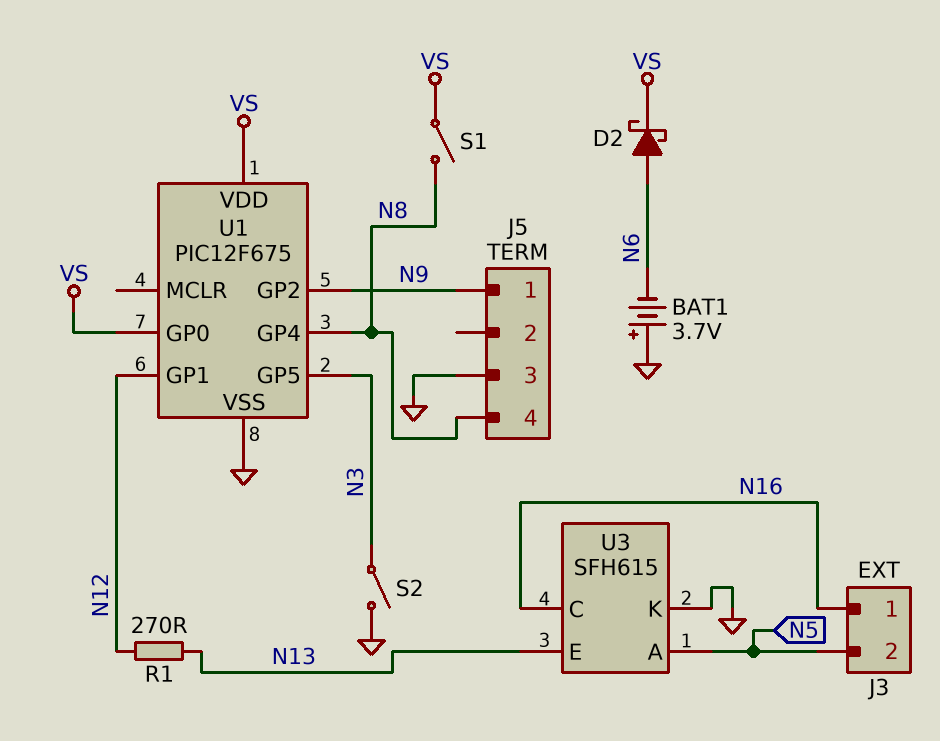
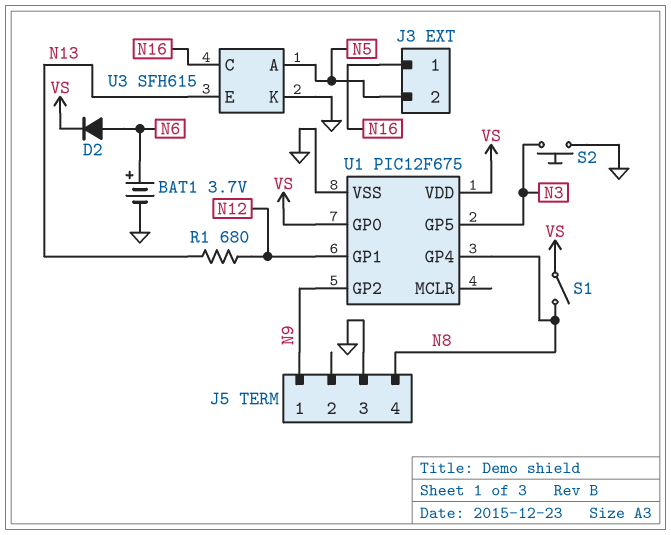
BAT1: 3.7V (plus GND, minus N6) -> 3.7V (plus N6, minus GND)
D2: schottky (A N6, K VS) -> diode (A N6, K VS)
R1: 270 (N12, N13) -> 680 (N12, N13)
S2: switch (GND, N3) -> button (GND, N3)

